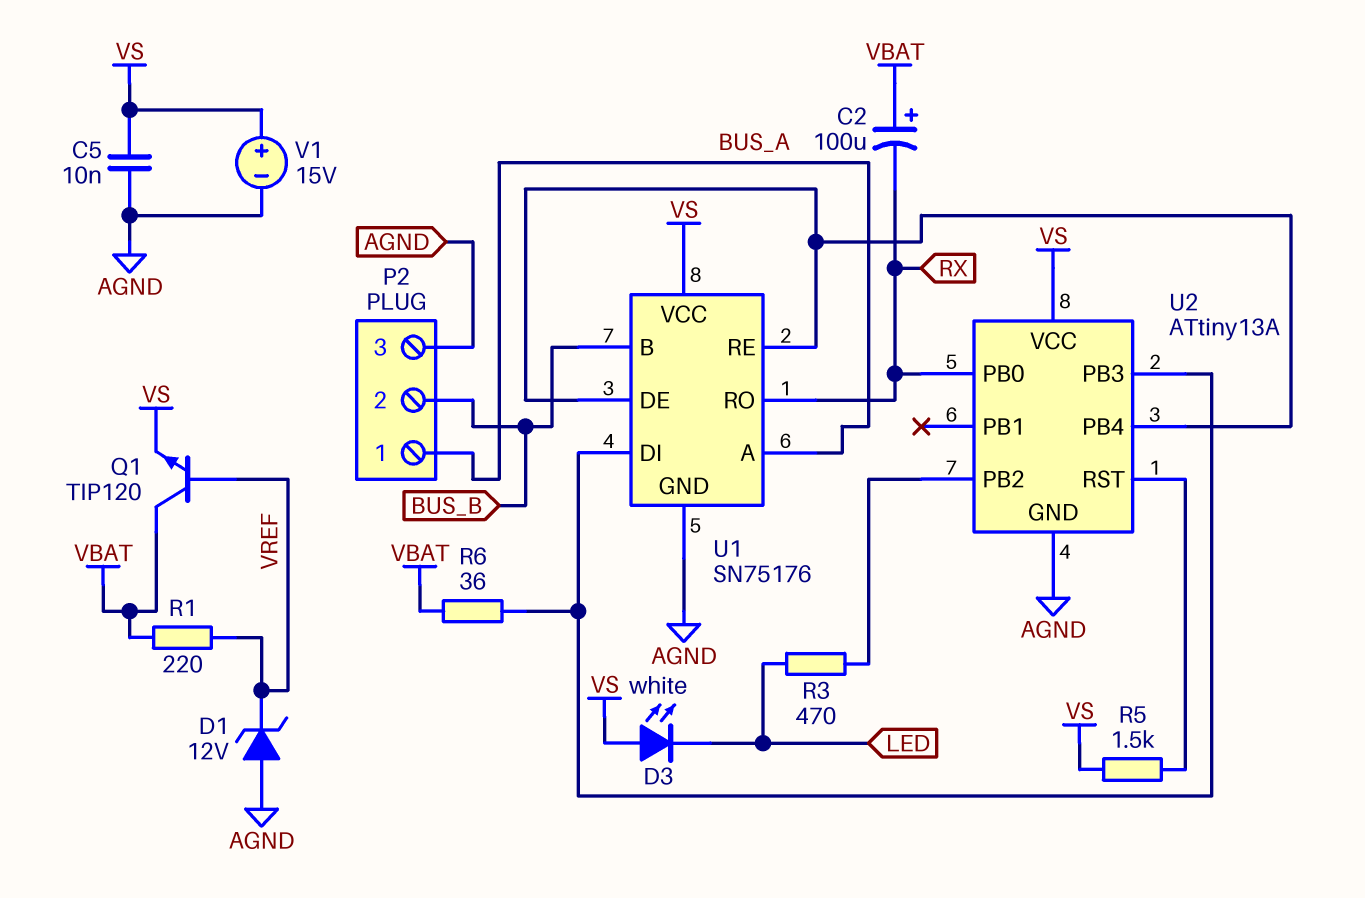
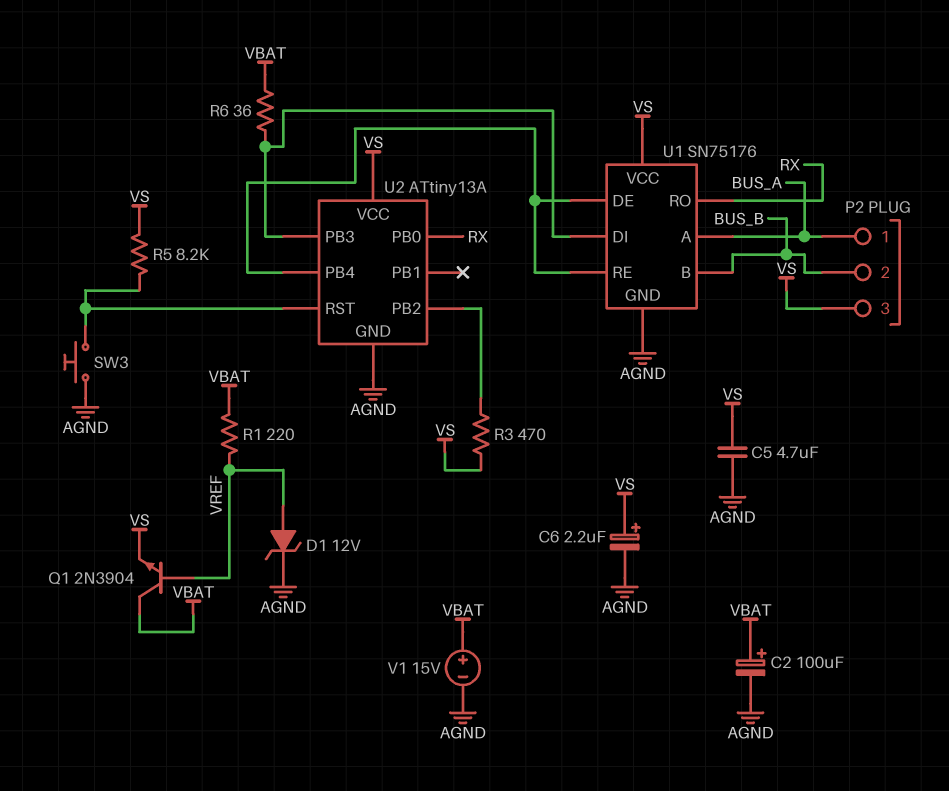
C2: 100uF (plus VBAT, minus RX) -> 100uF (plus VBAT, minus AGND)
C5: 10nF (AGND, VS) -> 4.7uF (AGND, VS)
C6: none -> 2.2uF (plus VS, minus AGND)
D1: zener 12V (A AGND, K VREF) -> zener 12V (A VREF, K AGND)
D3: LED white (A VS, K LED) -> none
P2 pin 3: AGND -> VS
Q1: NPN TIP120 (B VREF, C VBAT, E VS) -> NPN 2N3904 (B VREF, C VBAT, E VS)
R3: 470 (LED, U2/PB2) -> 470 (U2/PB2, VS)
R5: 1.5k (U2/RST, VS) -> 8.2k (U2/RST, VS)
SW3: none -> button (AGND, U2/RST)
V1: 15V (plus VS, minus AGND) -> 15V (plus VBAT, minus AGND)

